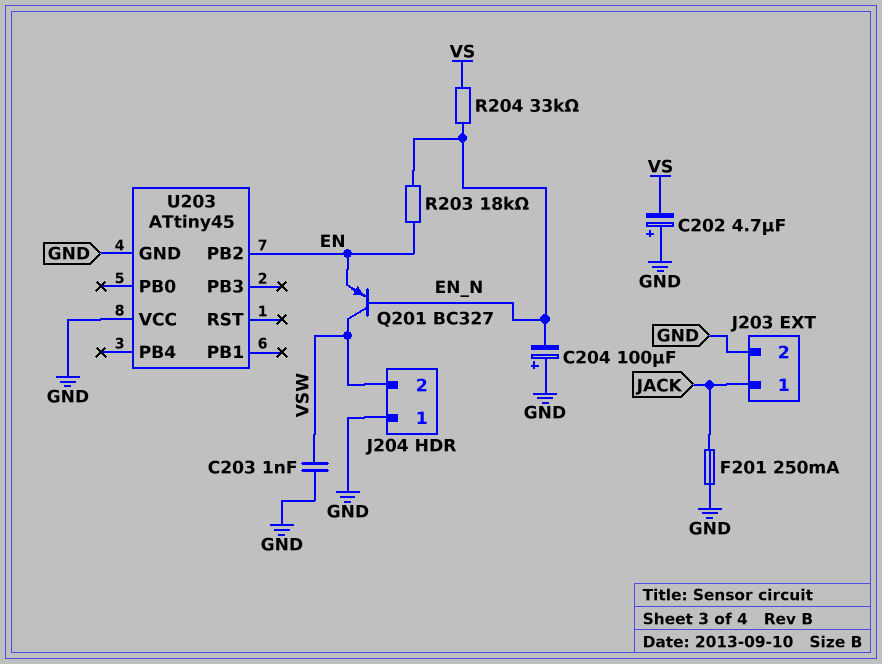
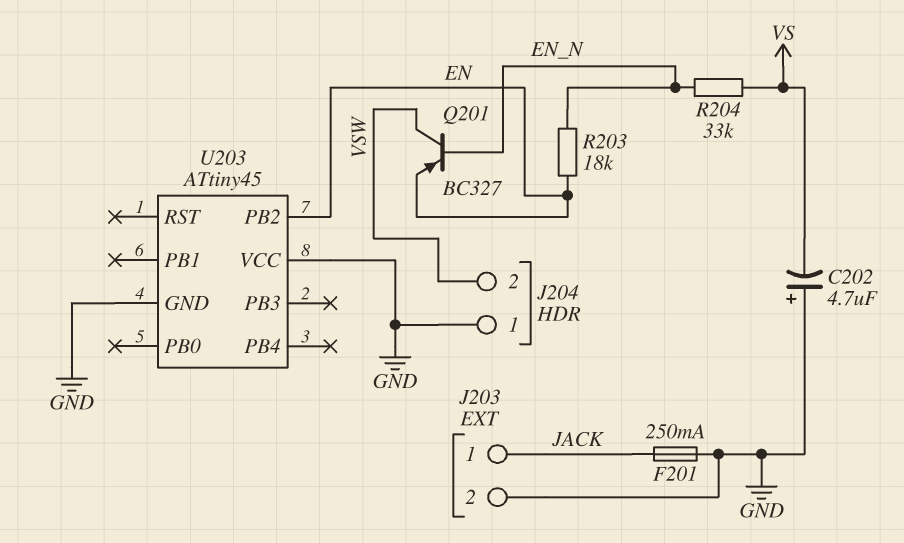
C203: 1nF (GND, VSW) -> none
C204: 100uF (plus GND, minus EN_N) -> none

